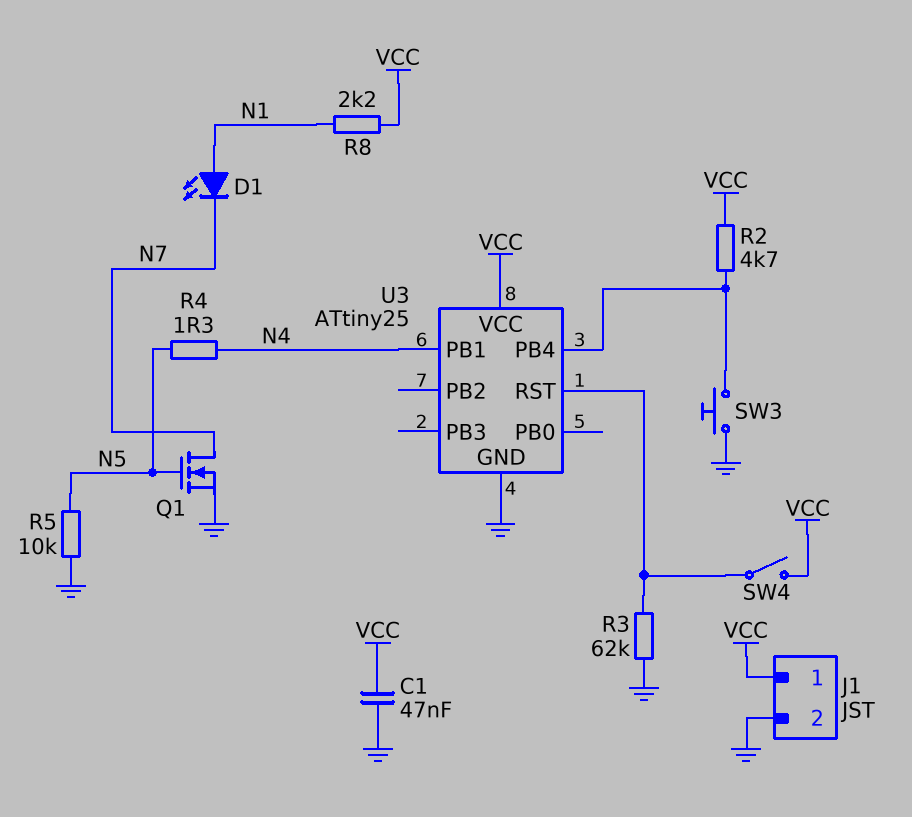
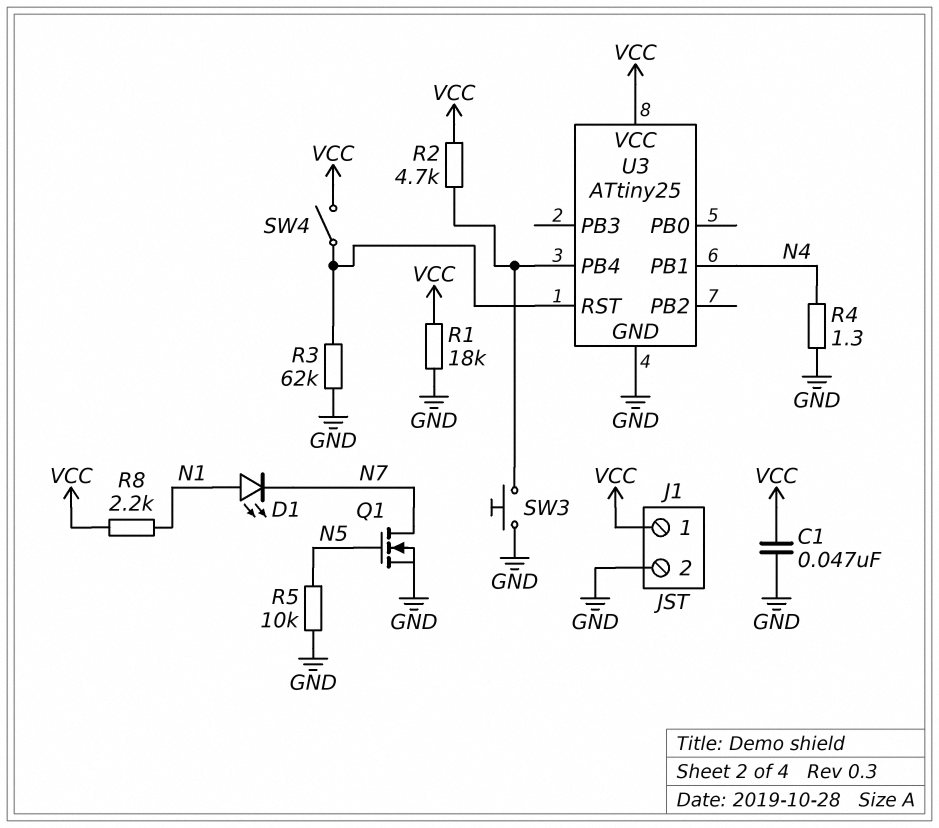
R1: none -> 18k (GND, VCC)
R4: 1.3 (N4, N5) -> 1.3 (GND, N4)

